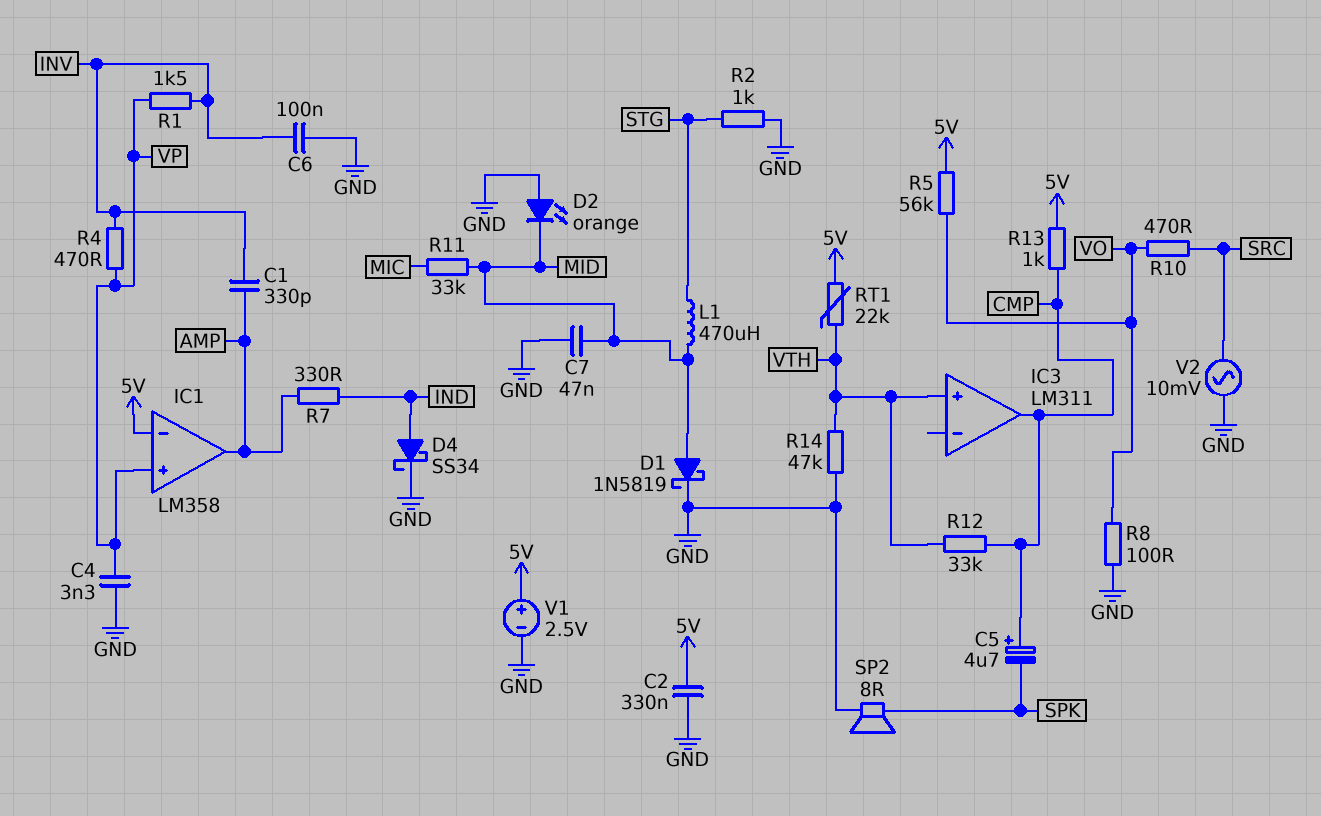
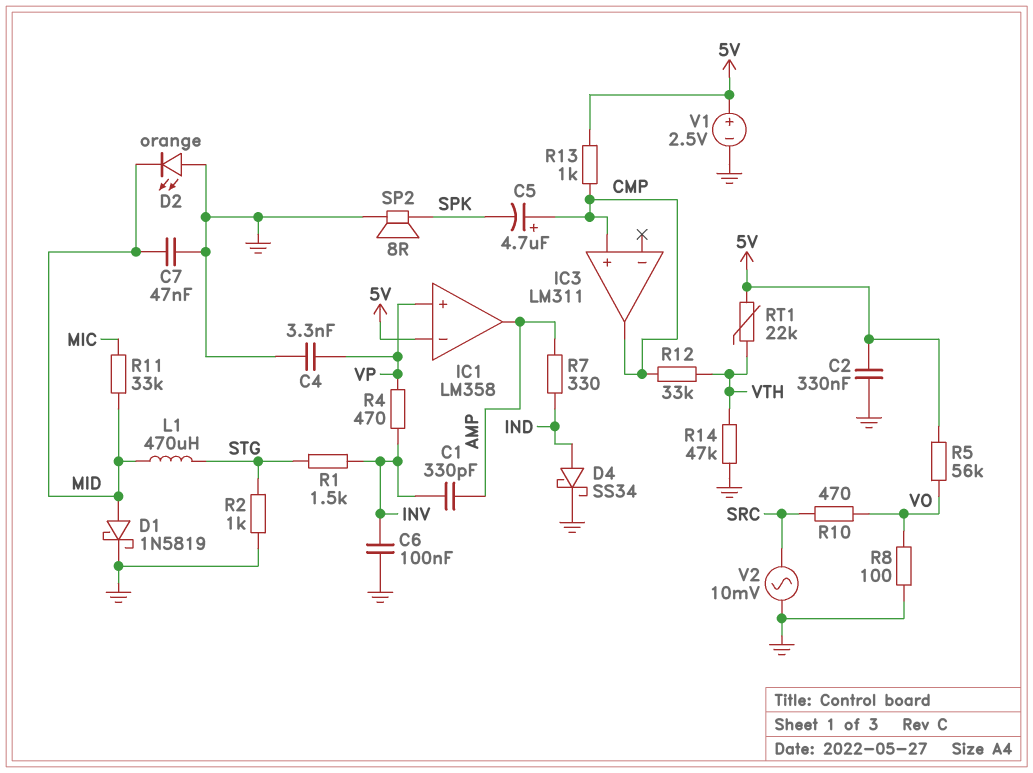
IC3 pin in+: VTH -> CMP
R1: 1.5k (INV, VP) -> 1.5k (INV, STG)

